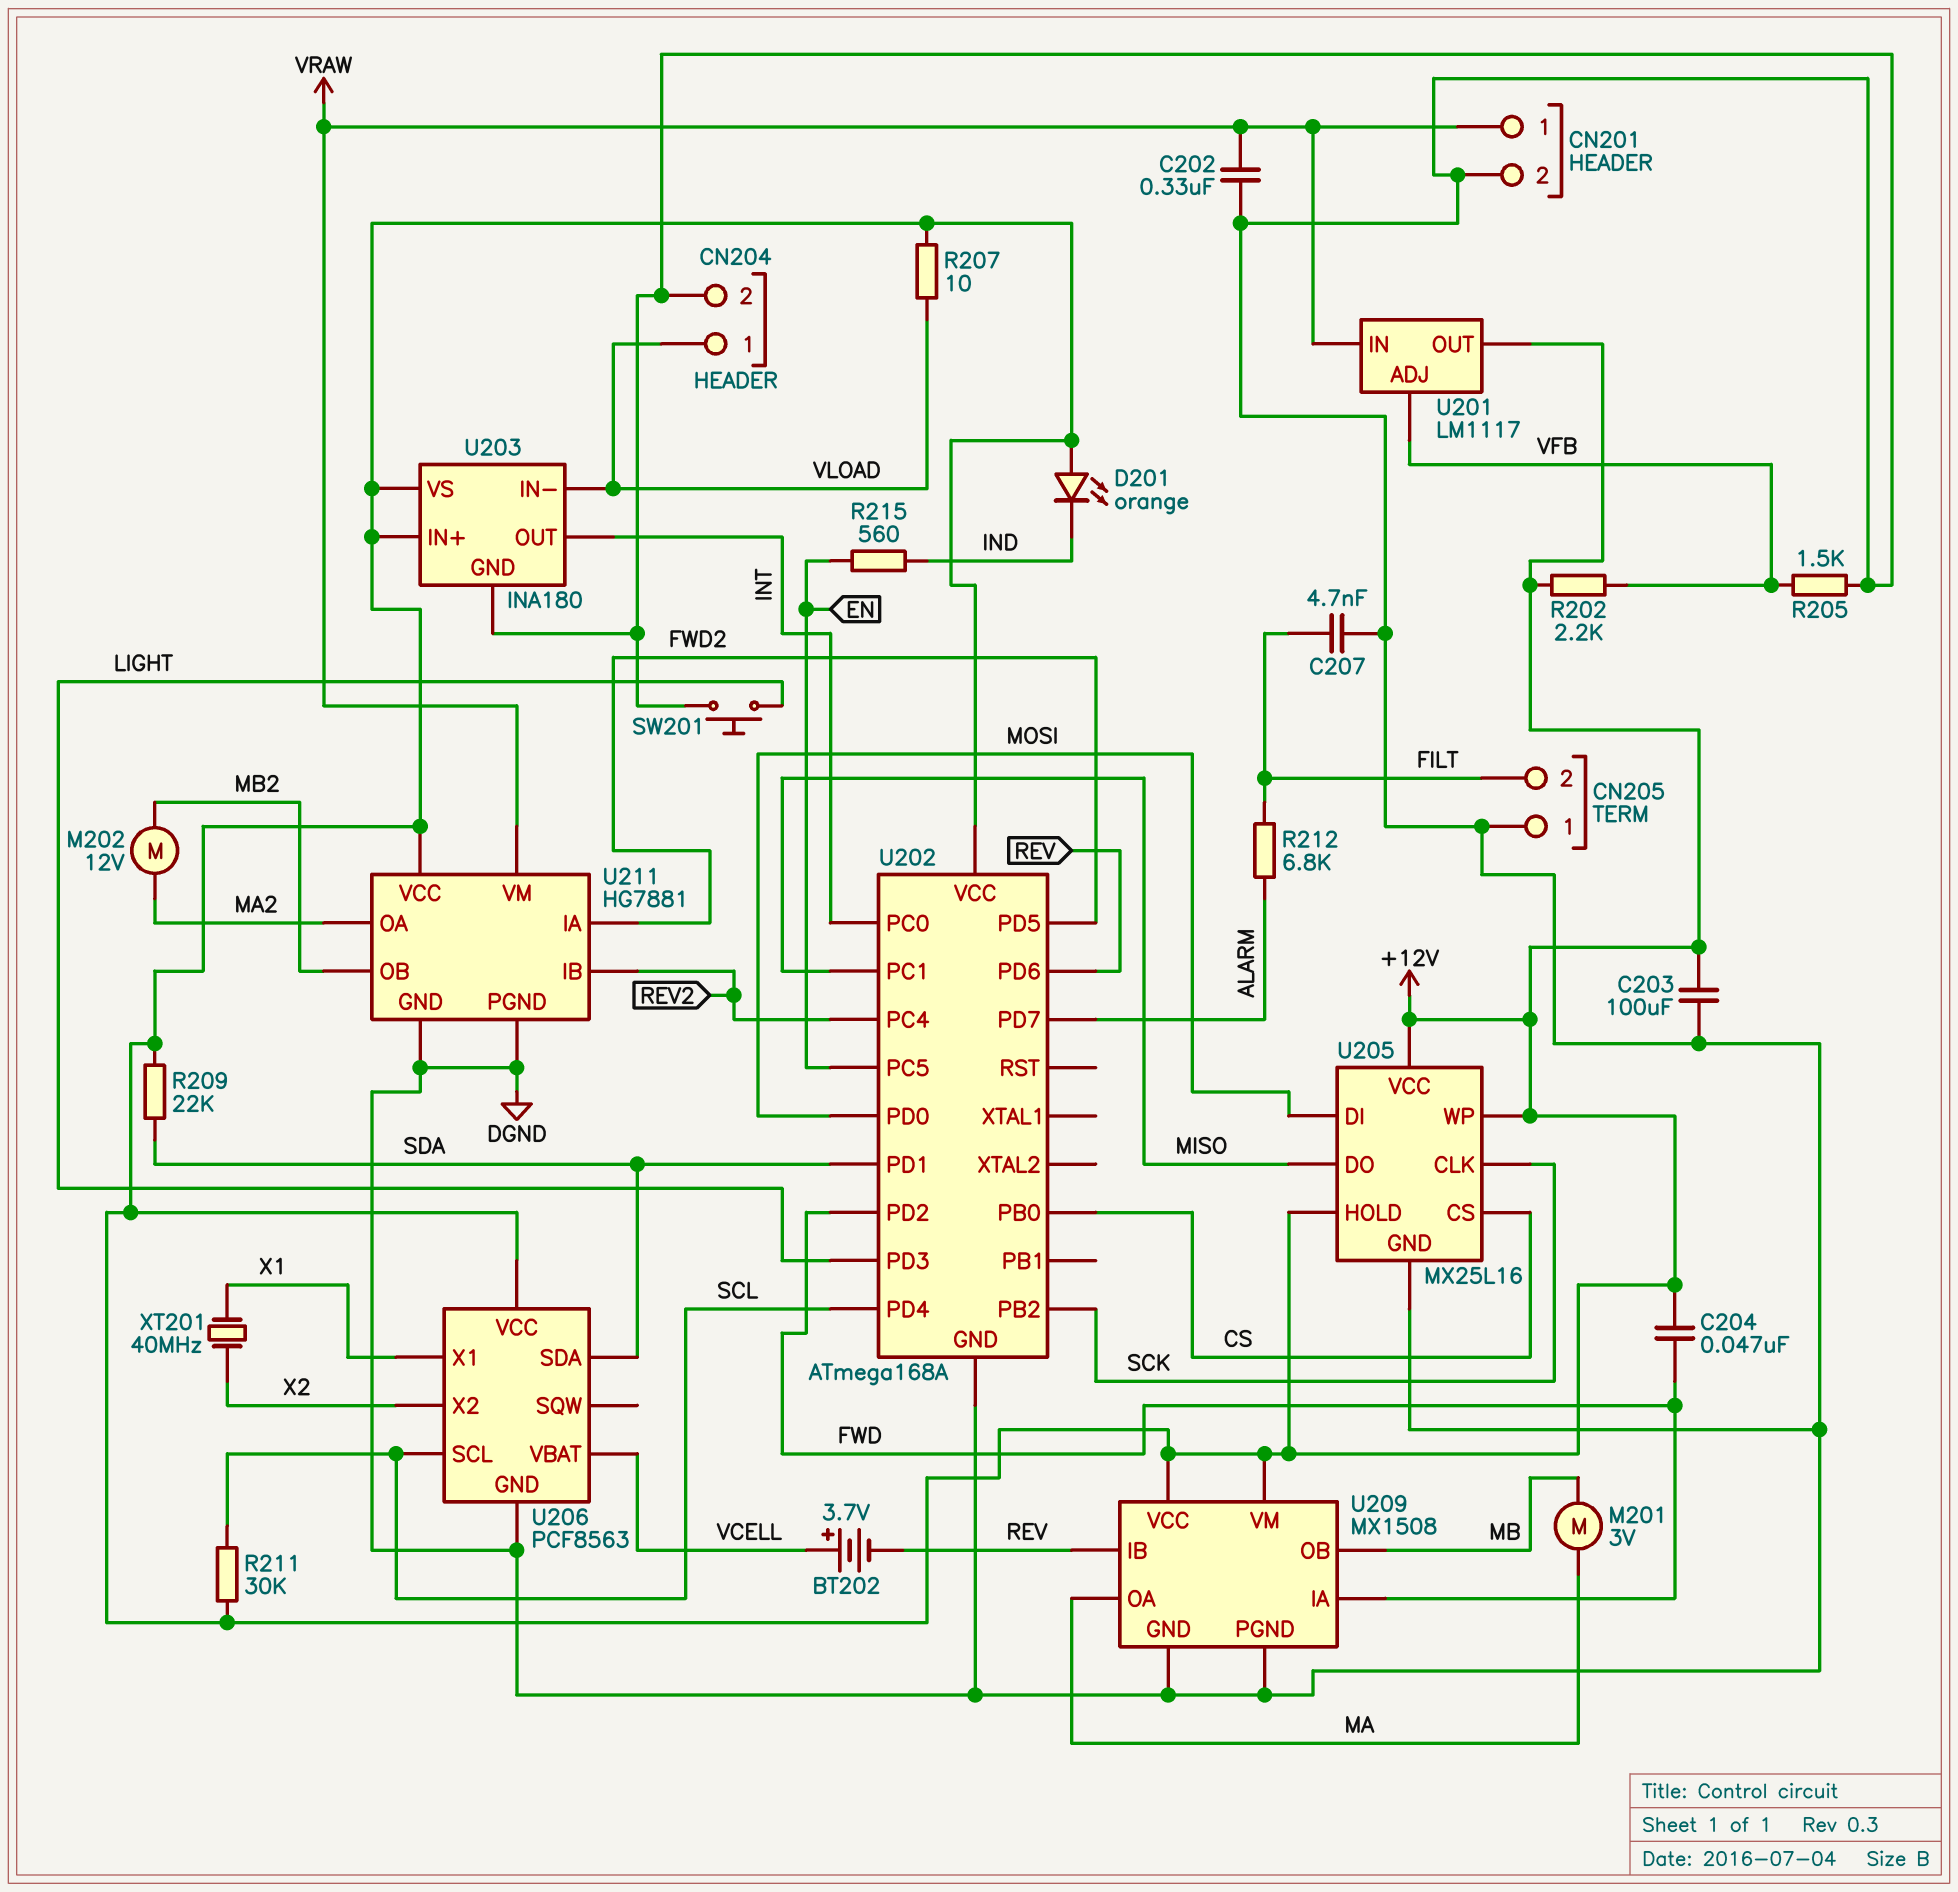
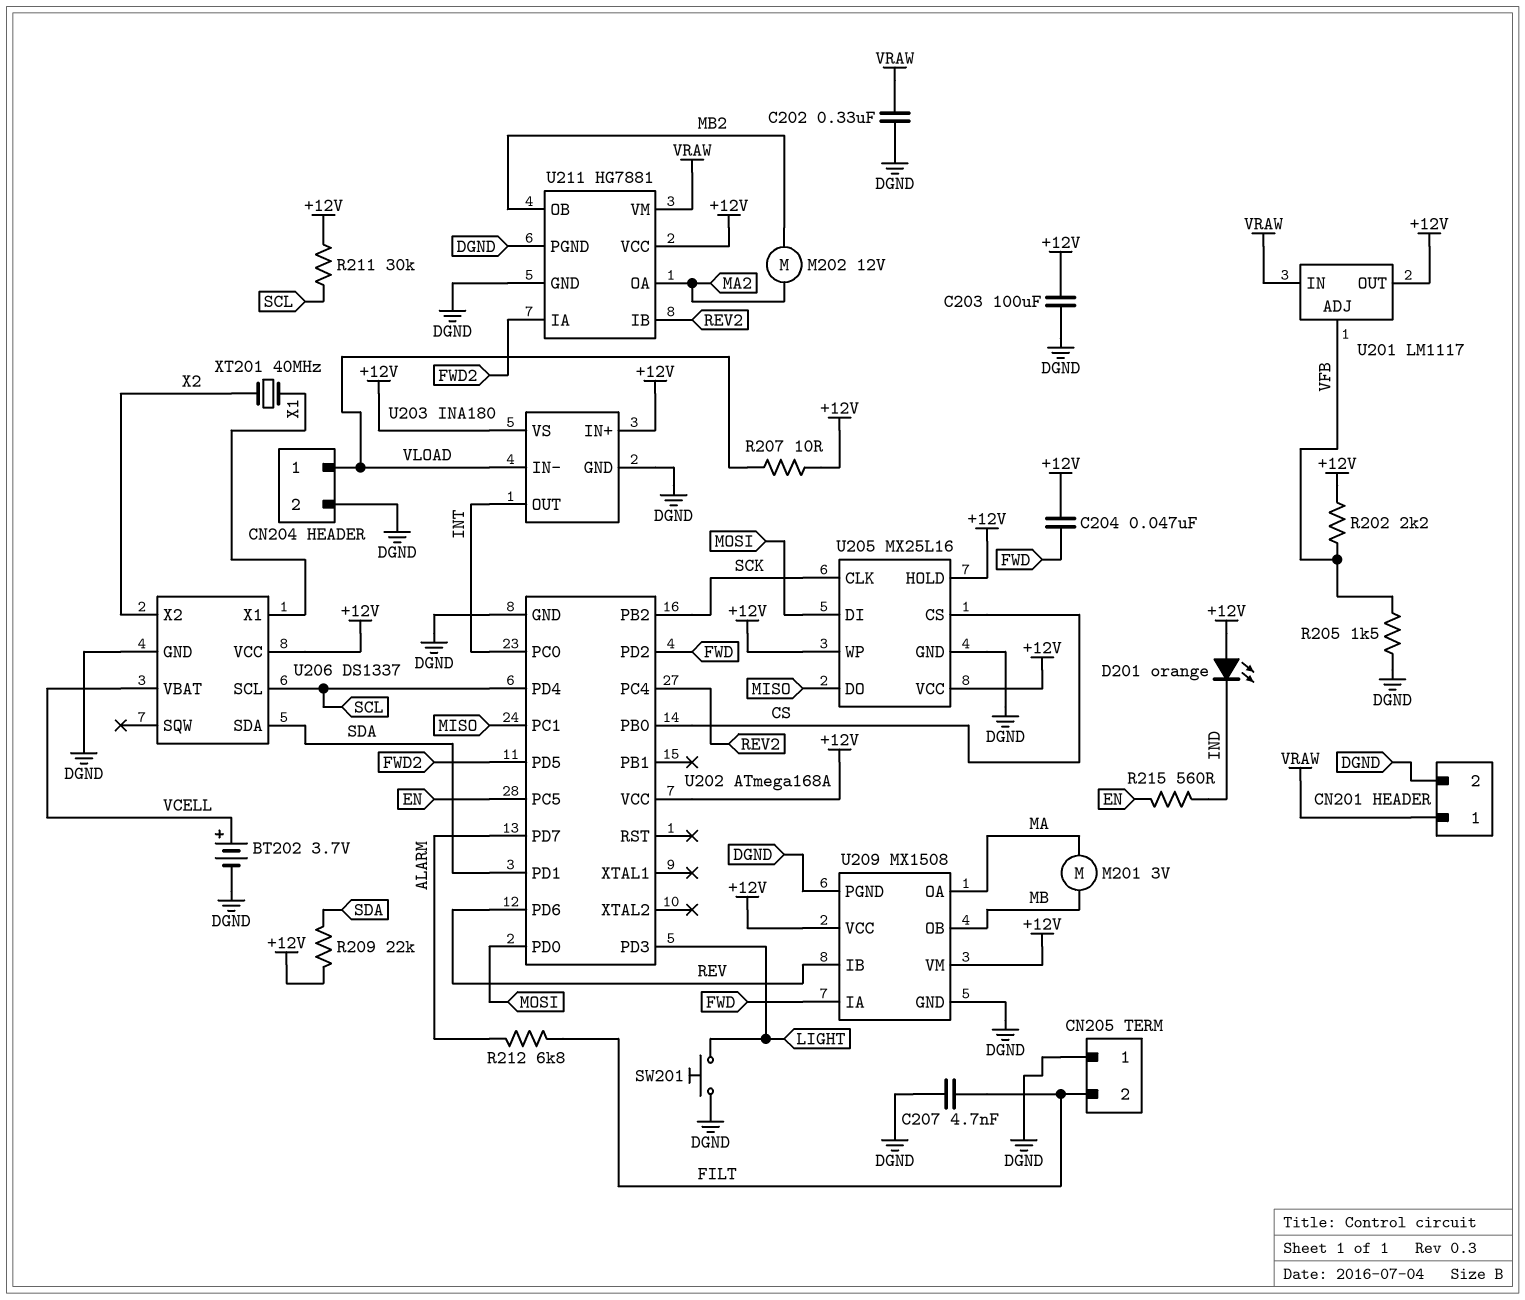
BT202: 3.7V (plus VCELL, minus REV) -> 3.7V (plus VCELL, minus DGND)
U206: PCF8563 -> DS1337

